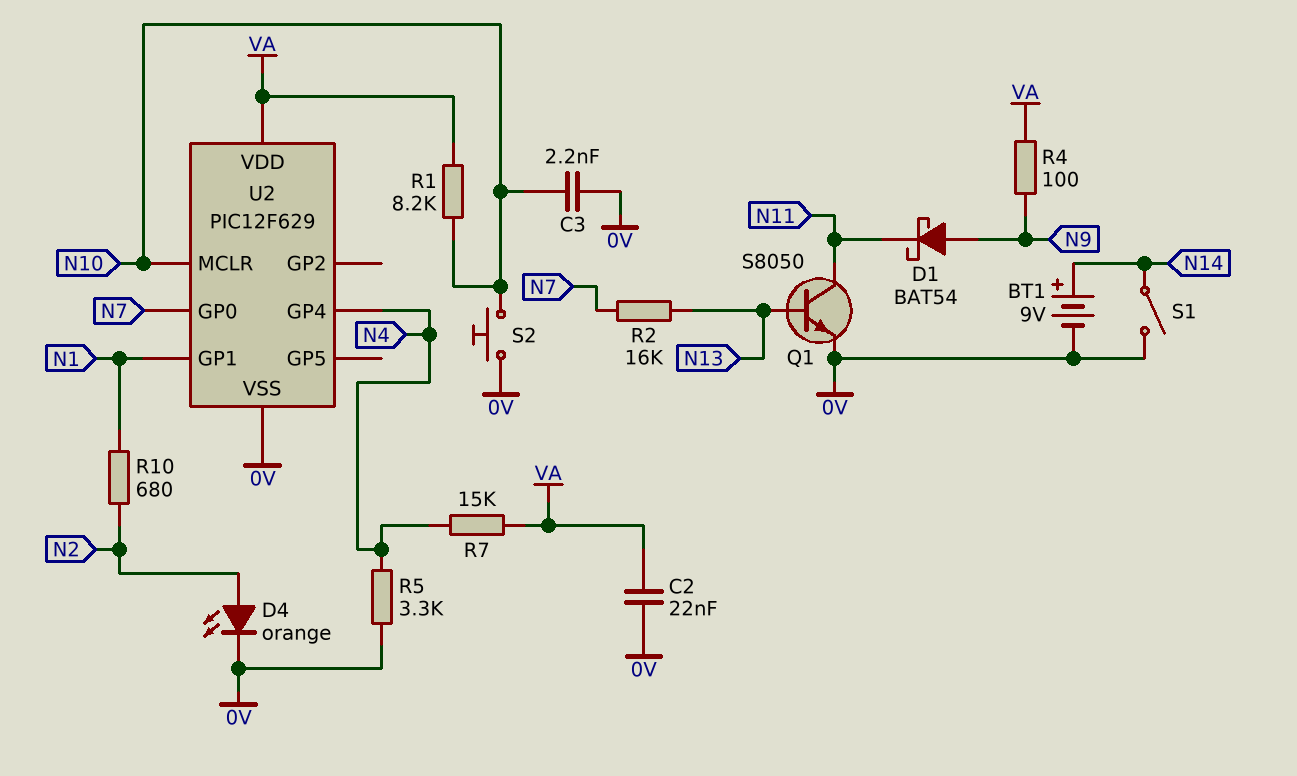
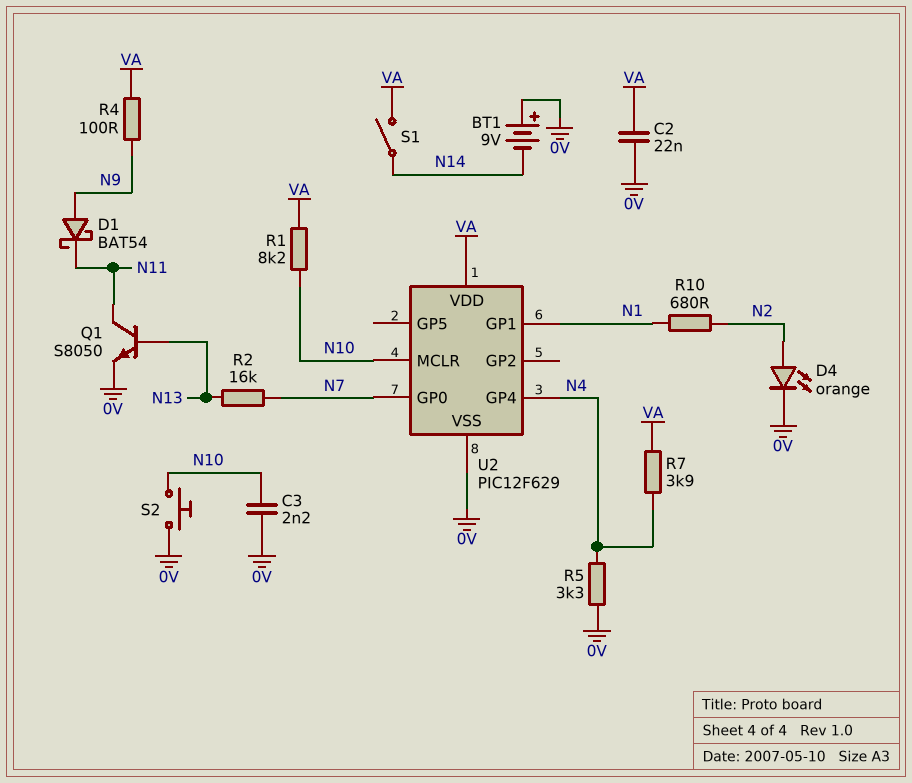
BT1: 9V (plus N14, minus 0V) -> 9V (plus 0V, minus N14)
R7: 15k (N4, VA) -> 3.9k (N4, VA)
S1: switch (0V, N14) -> switch (N14, VA)

